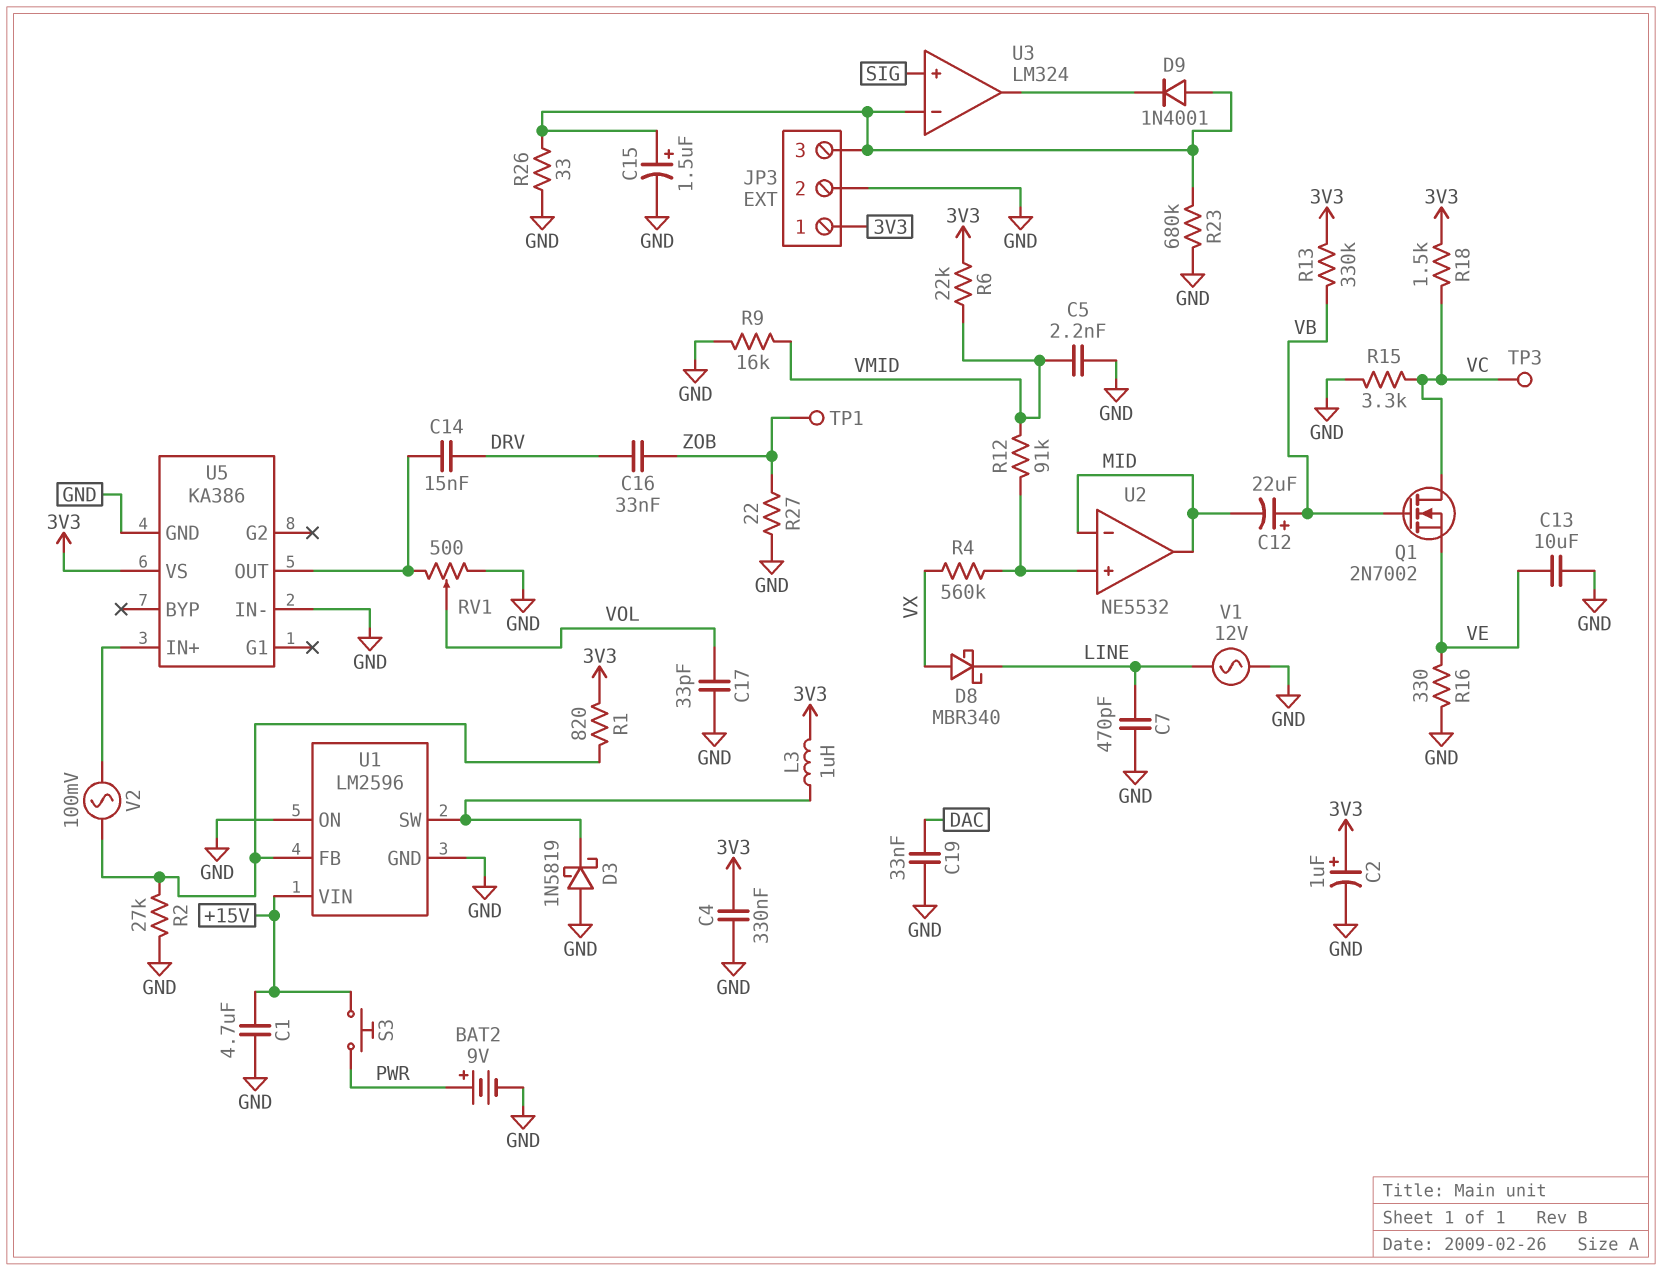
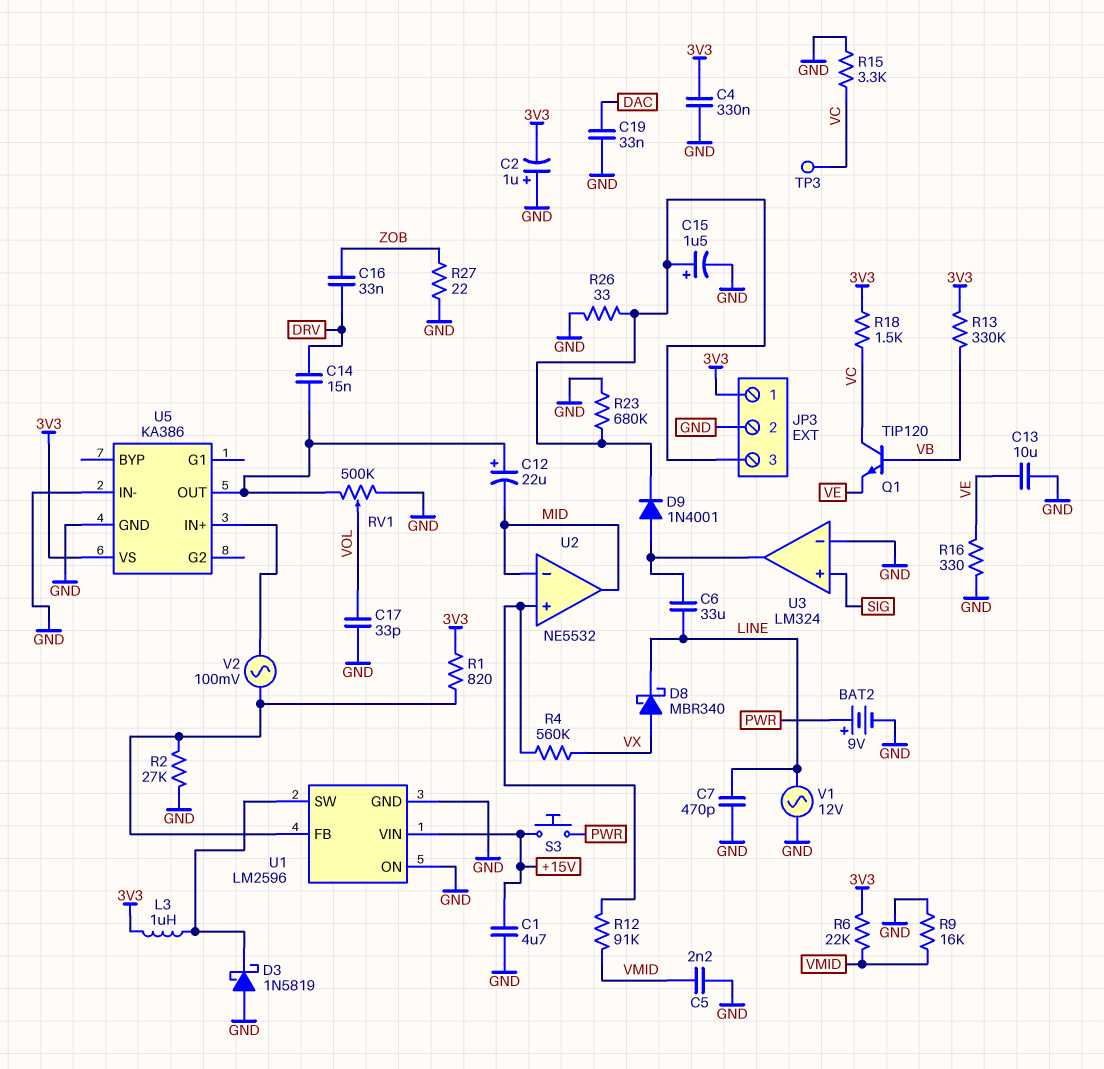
C2: 1uF (plus 3V3, minus GND) -> 1uF (plus GND, minus 3V3)
C6: none -> 33uF (LINE, U3/out)
C12: 22uF (plus VB, minus MID) -> 22uF (plus U5/OUT, minus MID)
D9: diode 1N4001 (A JP3/3, K U3/out) -> diode 1N4001 (A U3/out, K JP3/3)
Q1: NMOS 2N7002 (G VB, D VC, S VE) -> NPN TIP120 (B VB, C VC, E VE)
RV1: 500 (GND, U5/OUT, wiper VOL) -> 500k (GND, U5/OUT, wiper VOL)
TP1: test point (ZOB) -> none
U3 pin in-: JP3/3 -> GND

